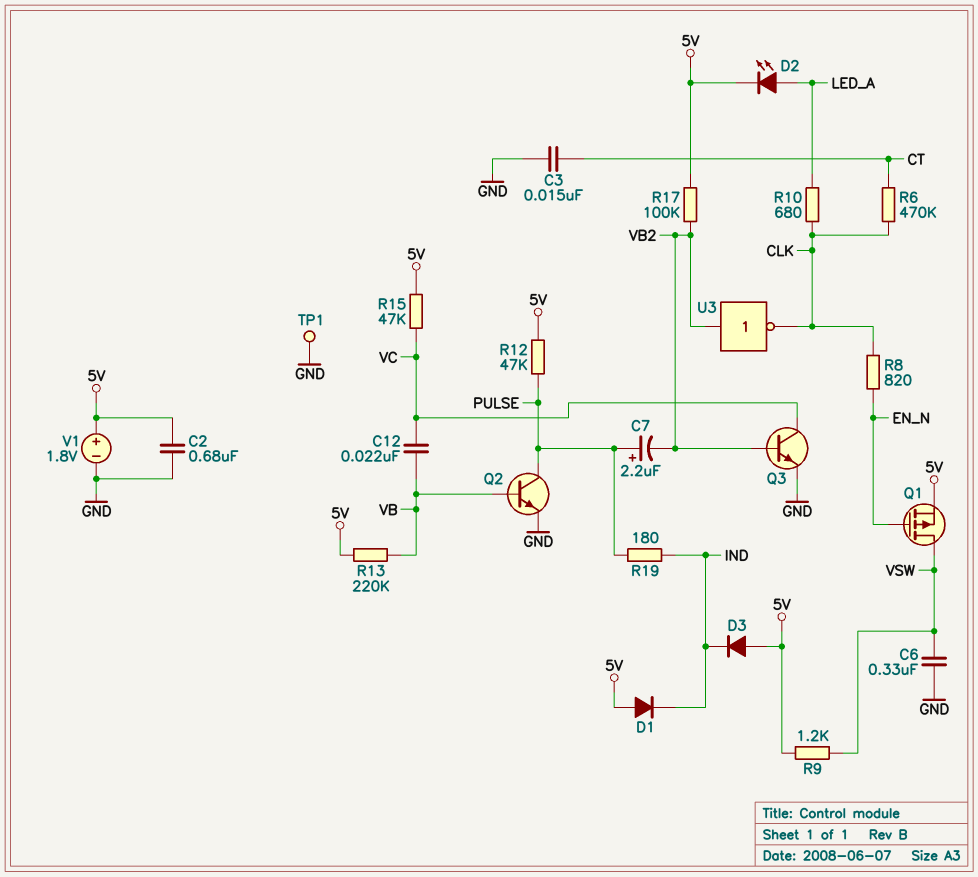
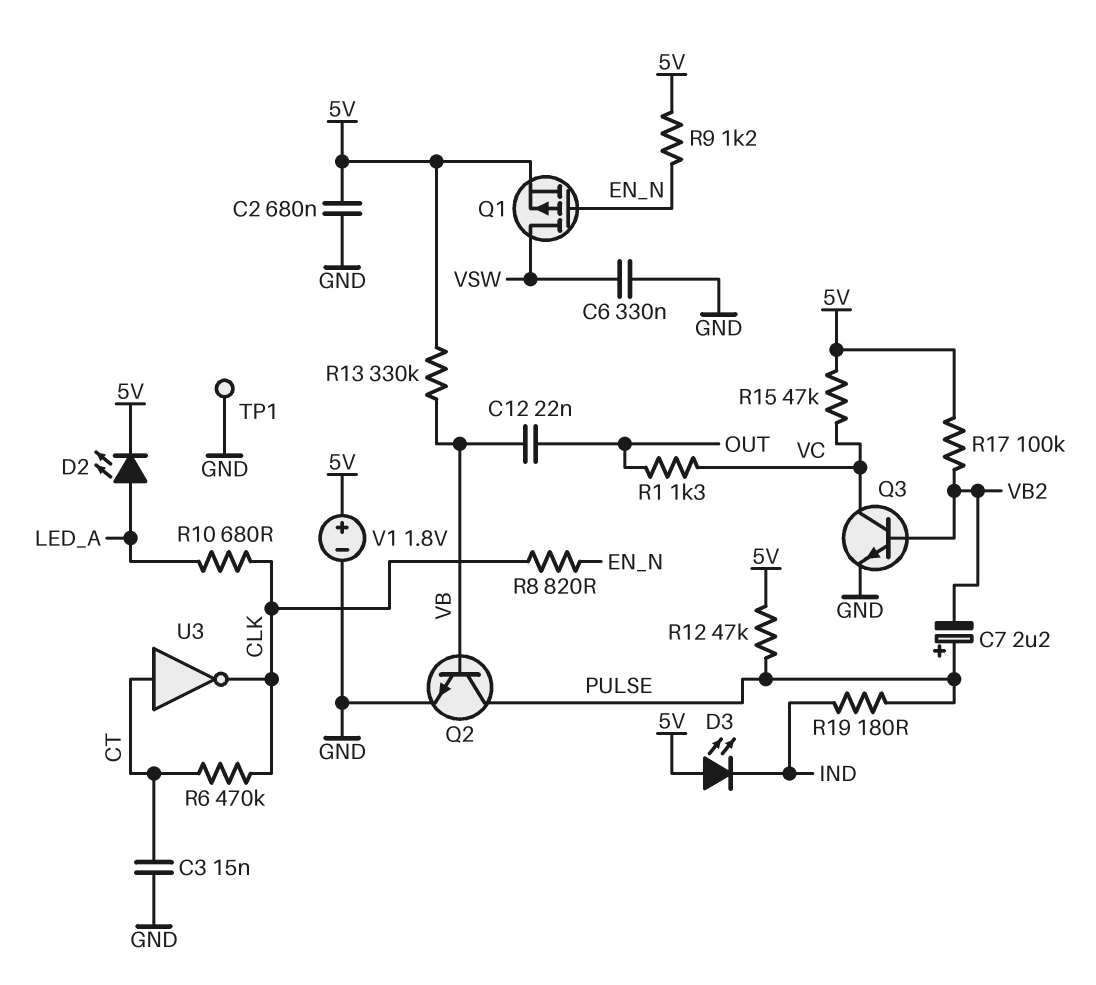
C12: 22nF (VB, VC) -> 22nF (OUT, VB)
D1: diode (A 5V, K IND) -> none
D3: diode (A 5V, K IND) -> LED (A 5V, K IND)
R1: none -> 1.3k (OUT, VC)
R9: 1.2k (5V, VSW) -> 1.2k (5V, EN_N)
R13: 220k (5V, VB) -> 330k (5V, VB)
U3: NOT (in VB2, out CLK) -> NOT (in CT, out CLK)

